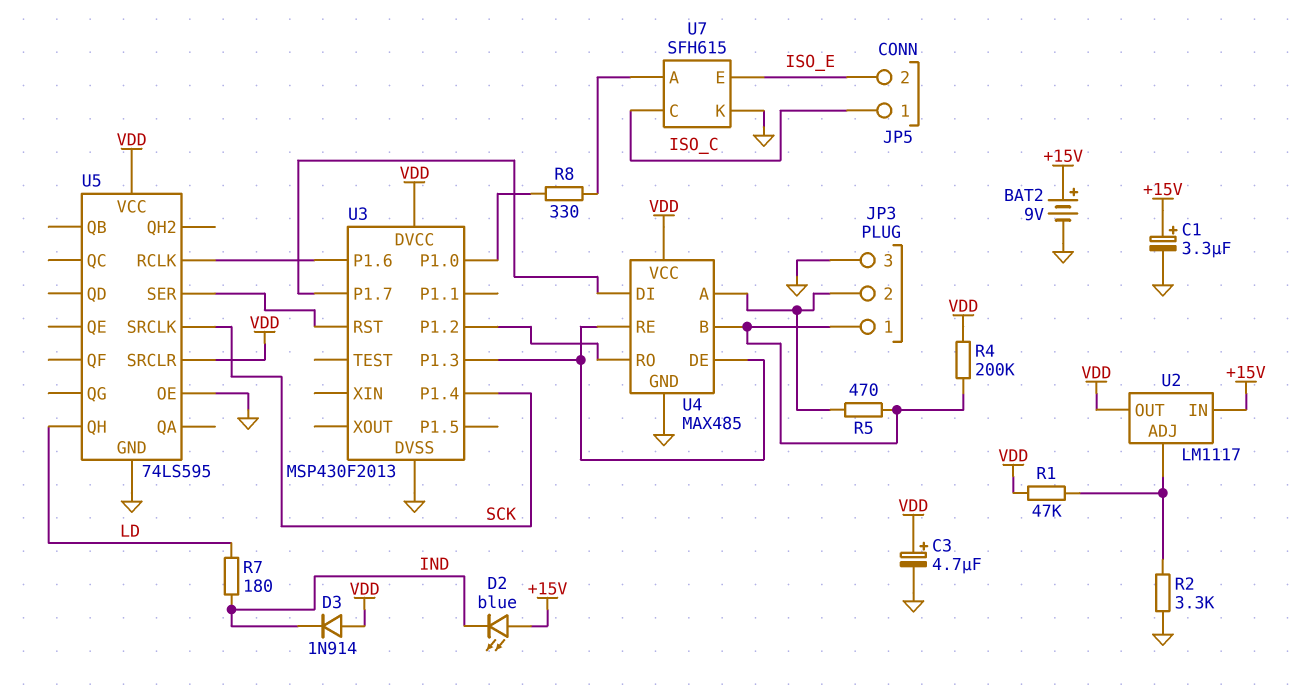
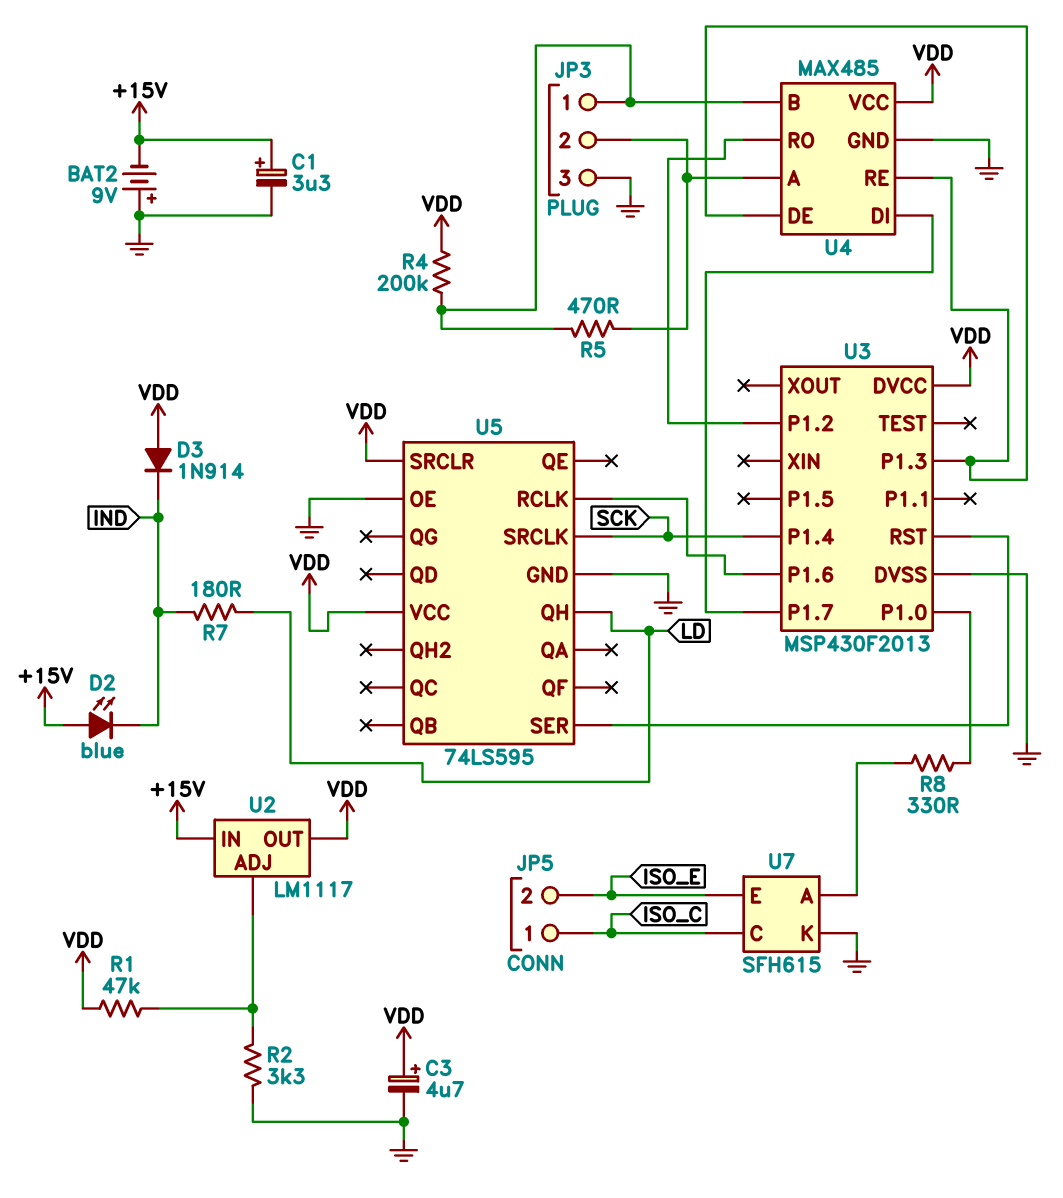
BAT2: 9V (plus +15V, minus GND) -> 9V (plus GND, minus +15V)

